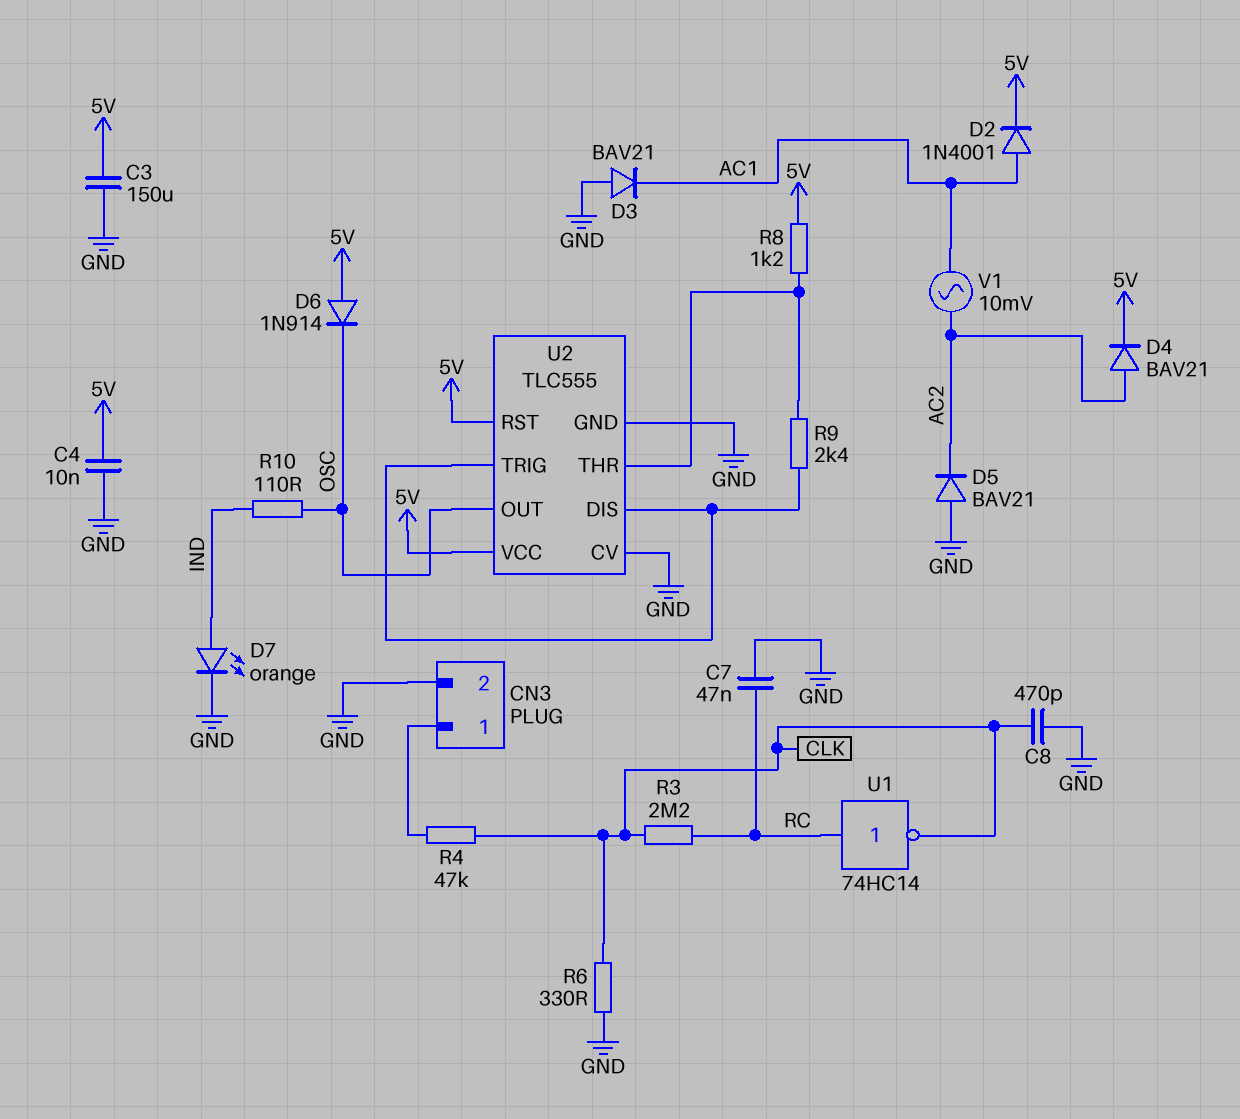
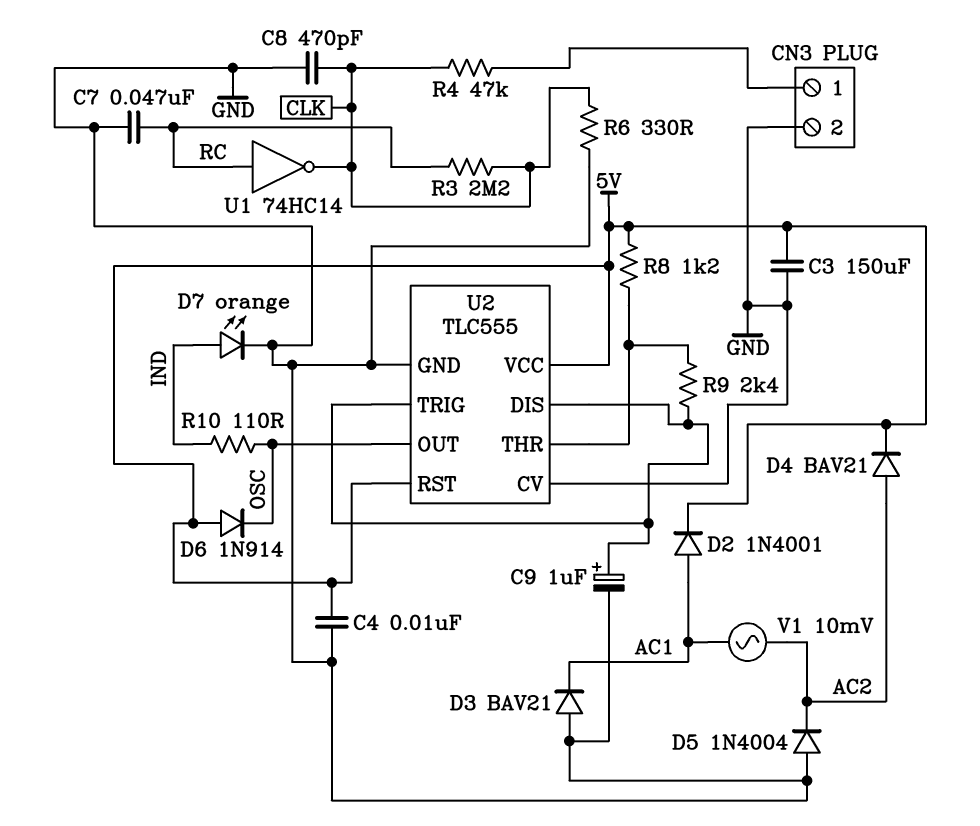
C9: none -> 1uF (plus U2/DIS, minus GND)
D5: diode BAV21 (A GND, K AC2) -> diode 1N4004 (A GND, K AC2)

